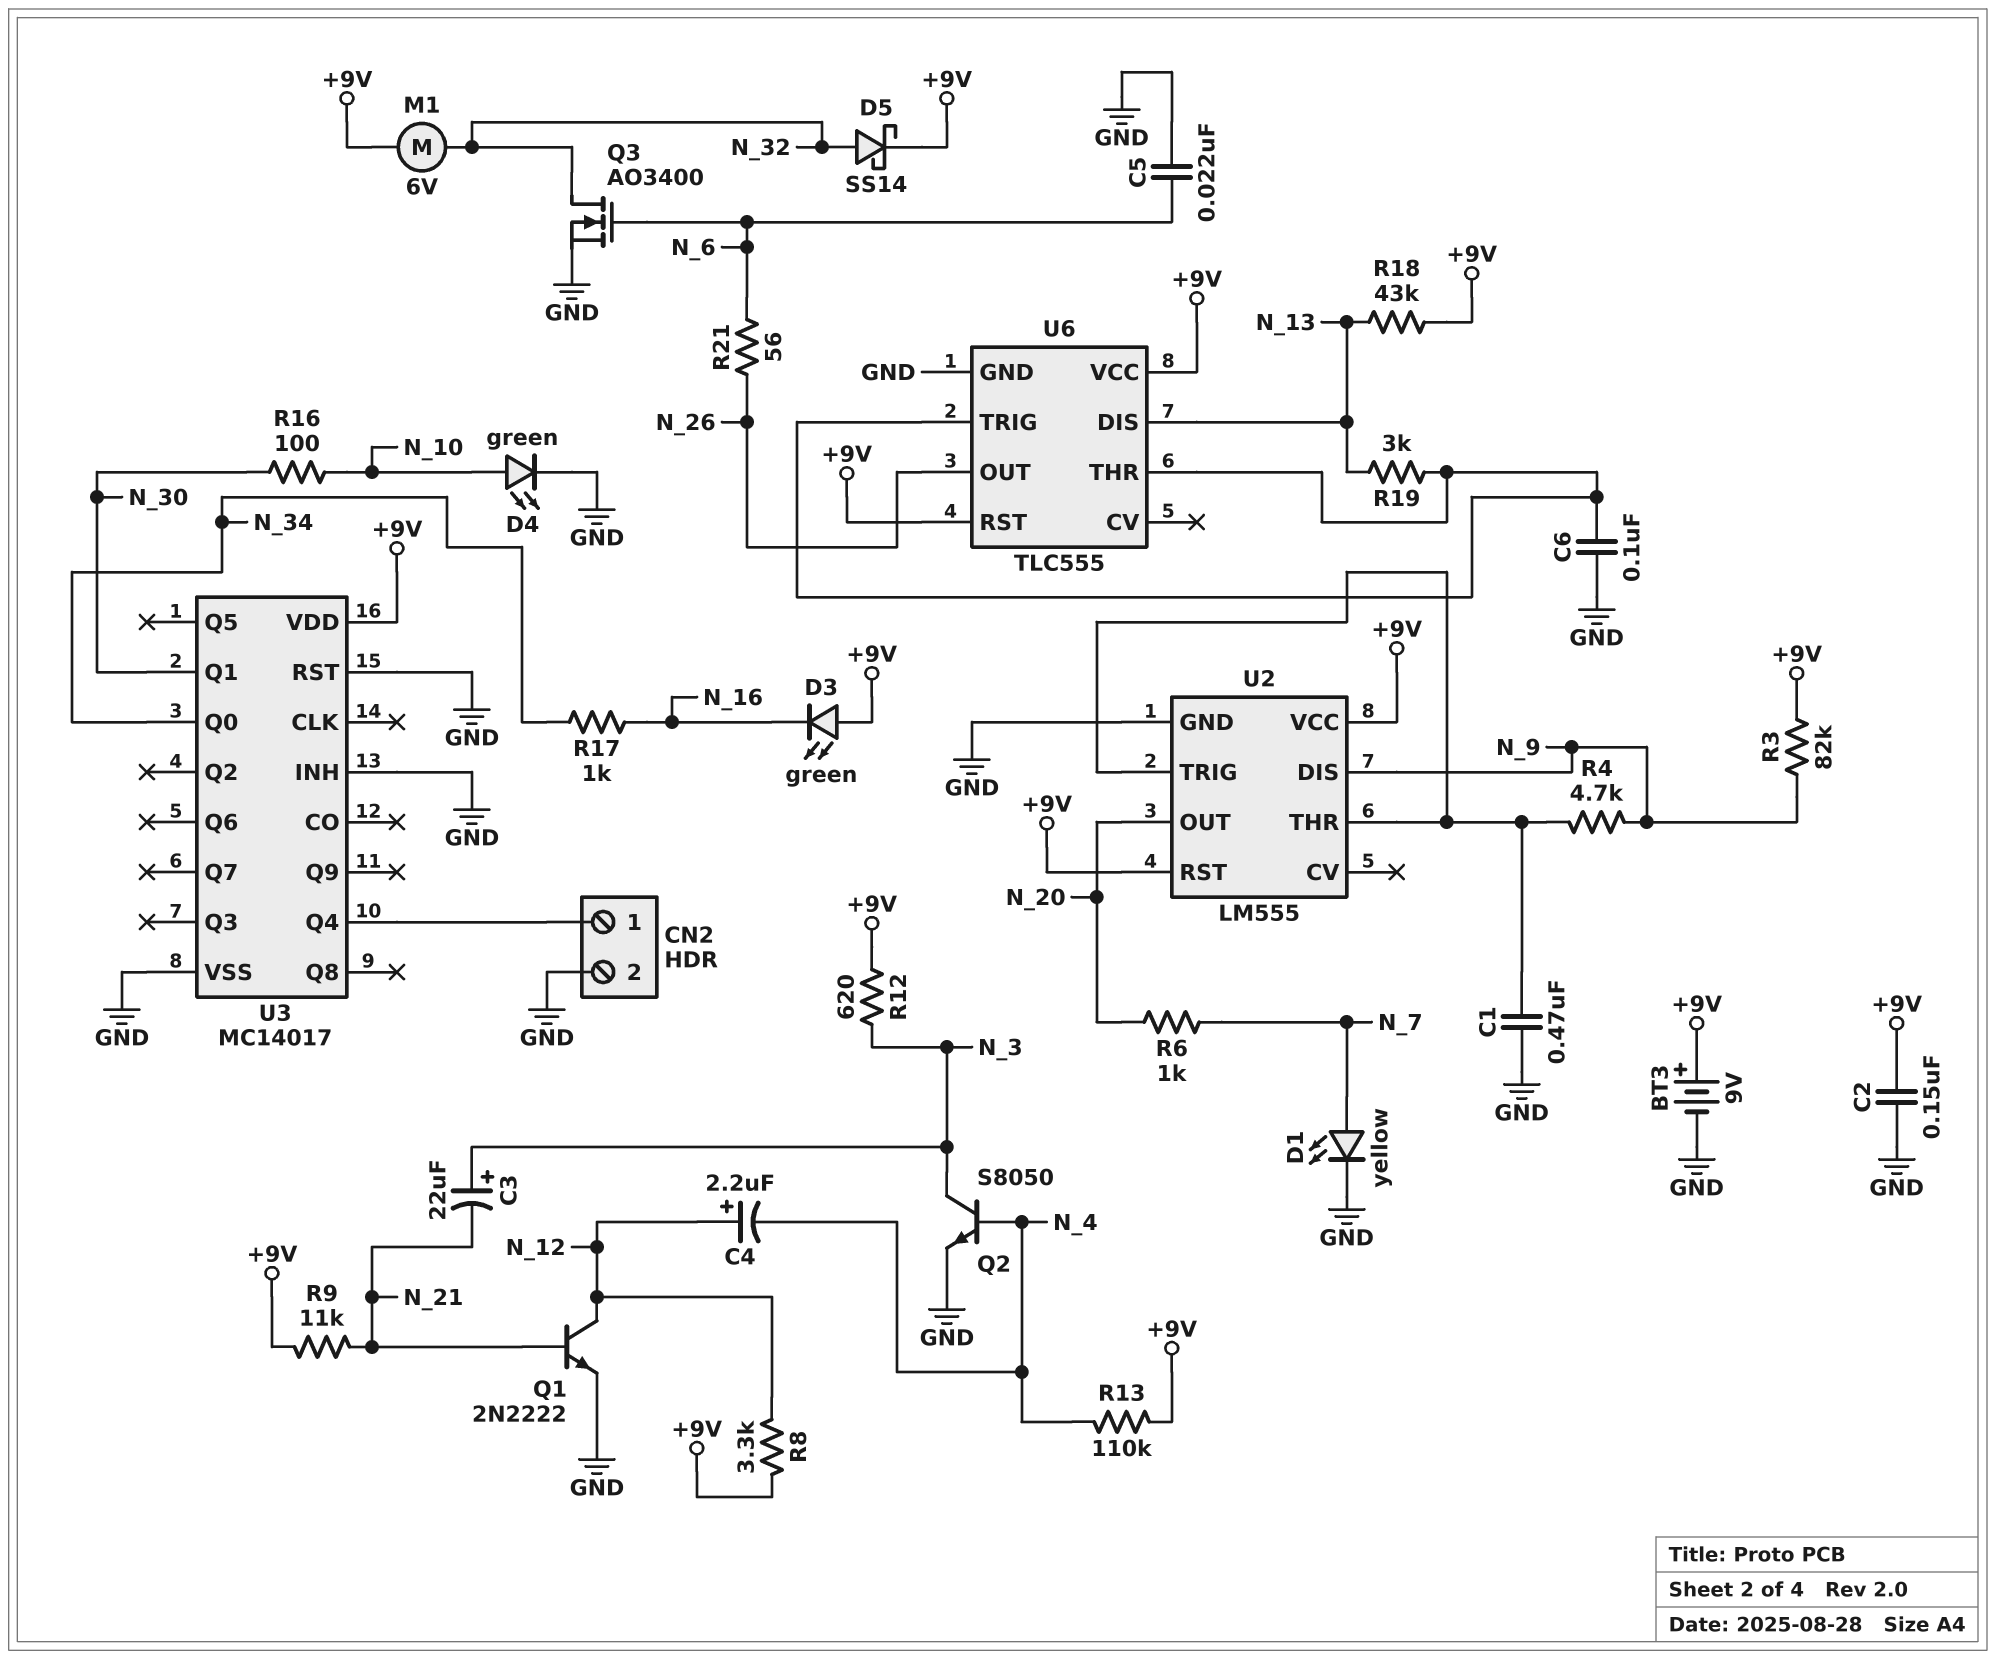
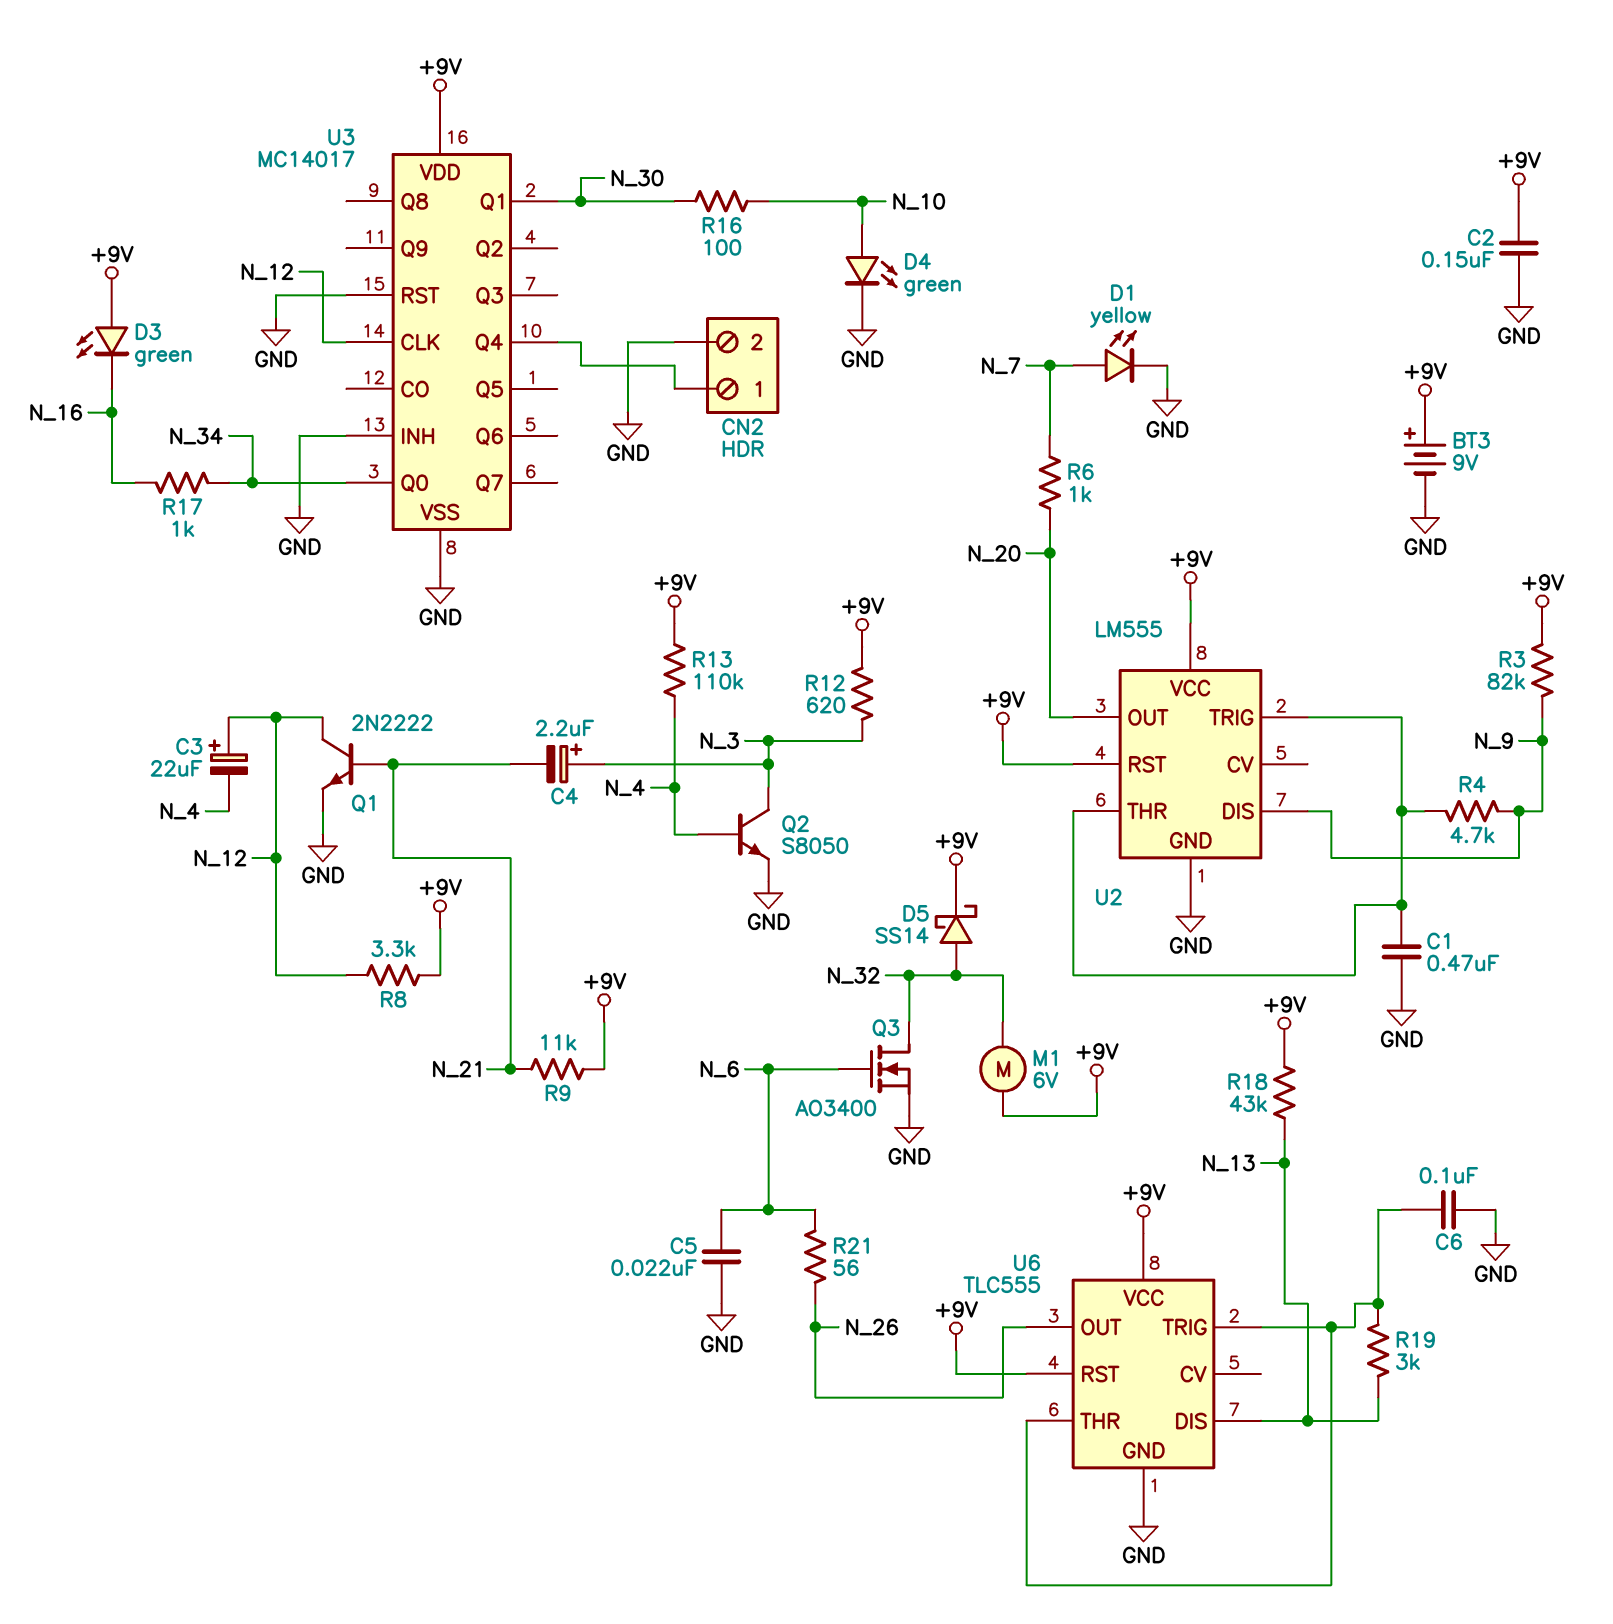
C3: 22uF (plus N_3, minus N_21) -> 22uF (plus N_12, minus N_4)
C4: 2.2uF (plus N_12, minus N_4) -> 2.2uF (plus N_3, minus N_21)
U3 pin CLK: none -> N_12

